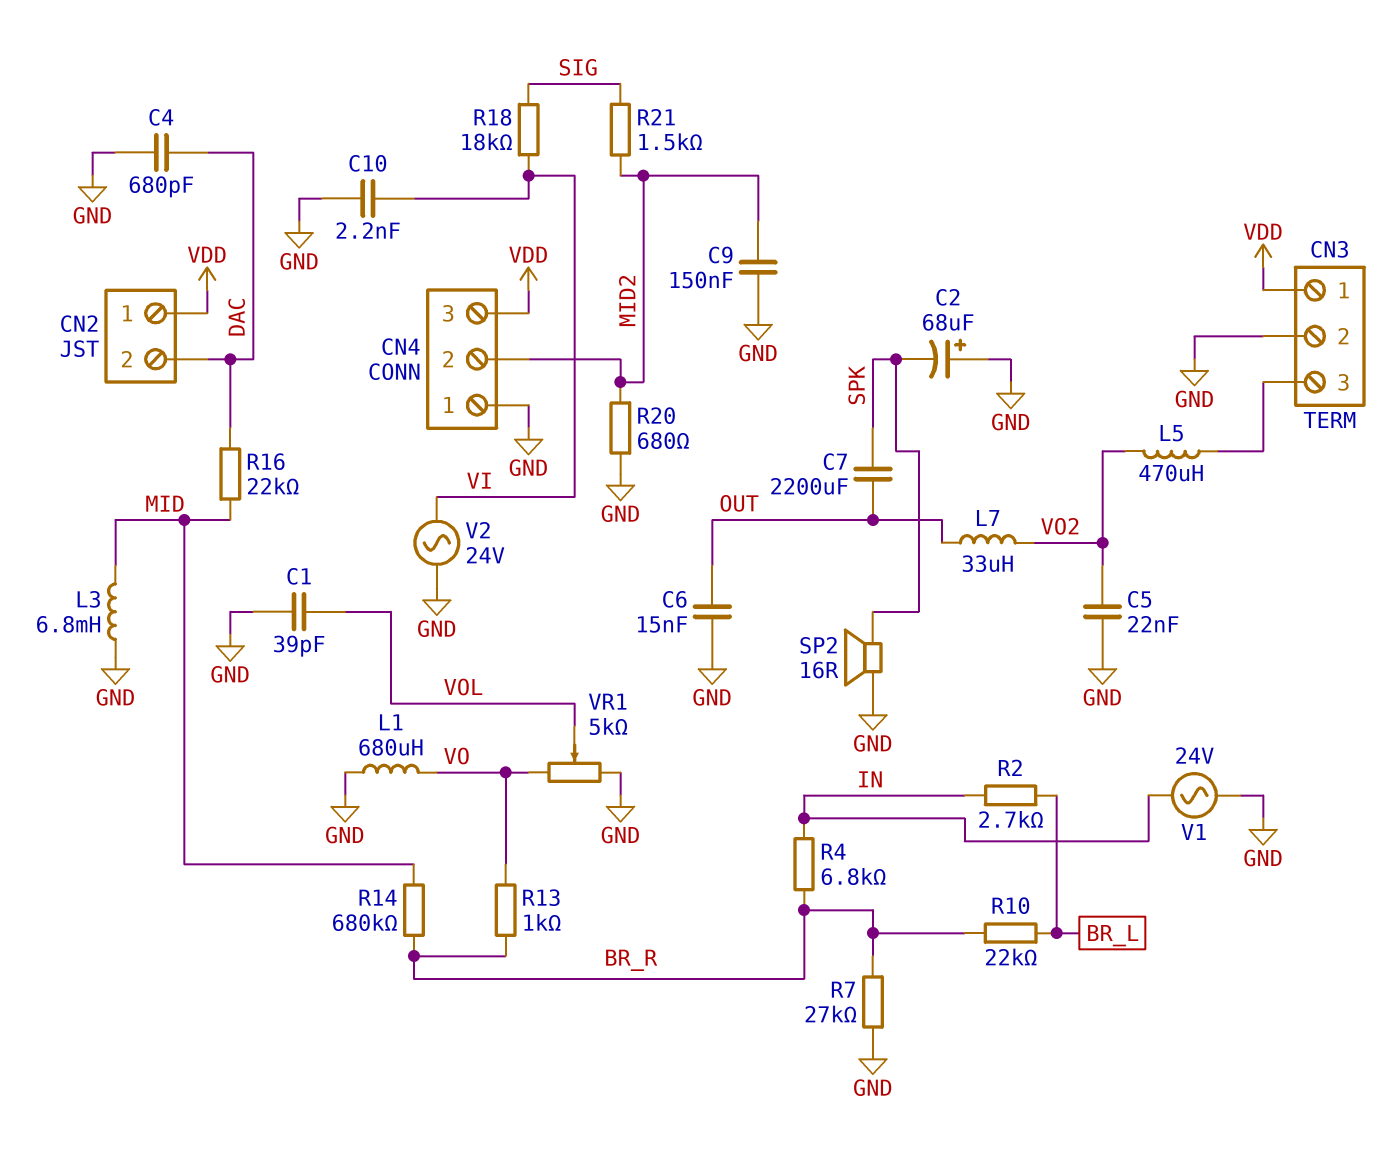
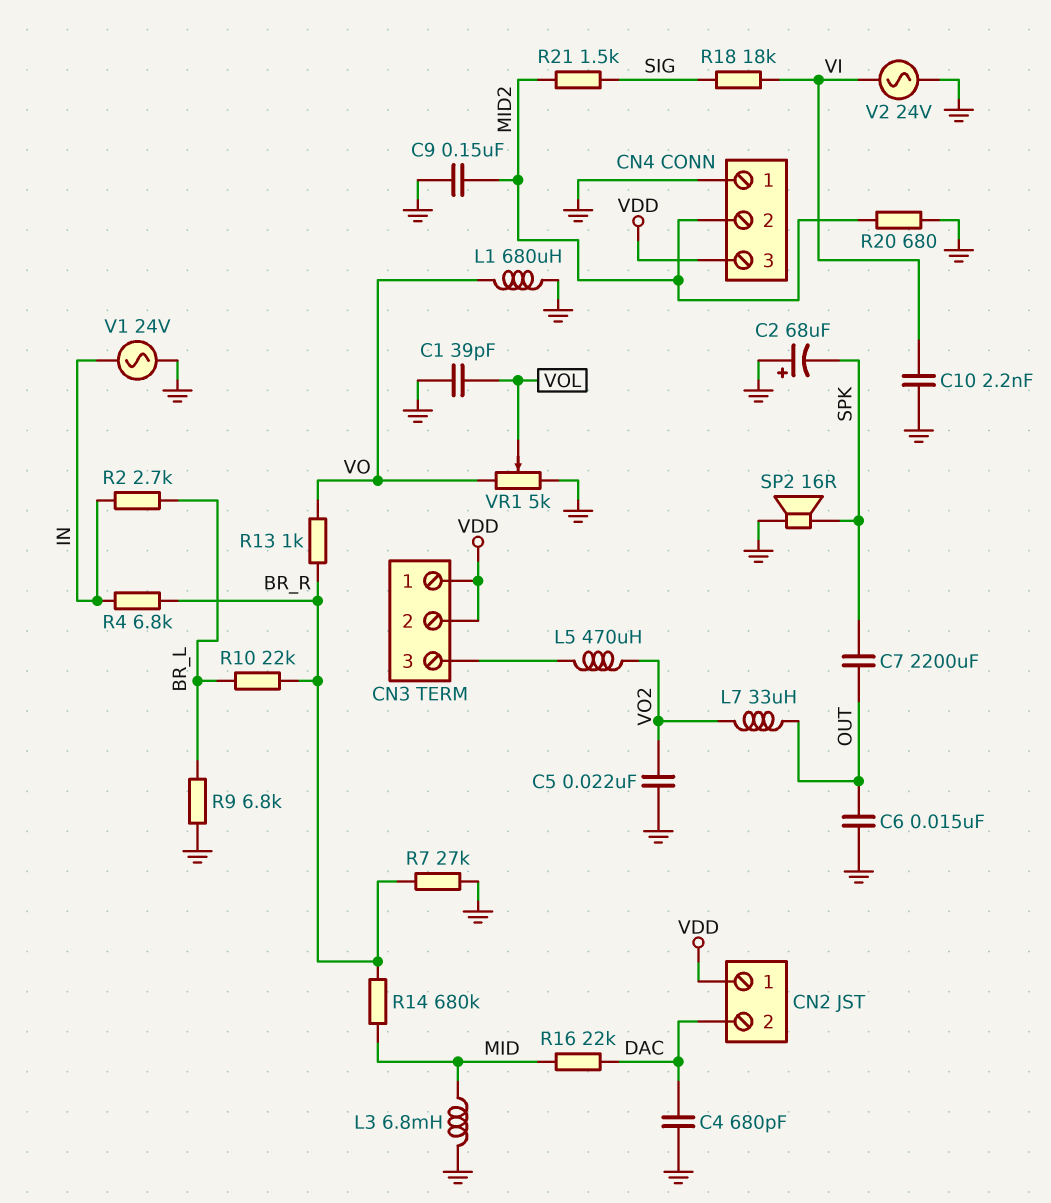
CN3 pin 2: GND -> VDD
R9: none -> 6.8k (BR_L, GND)

